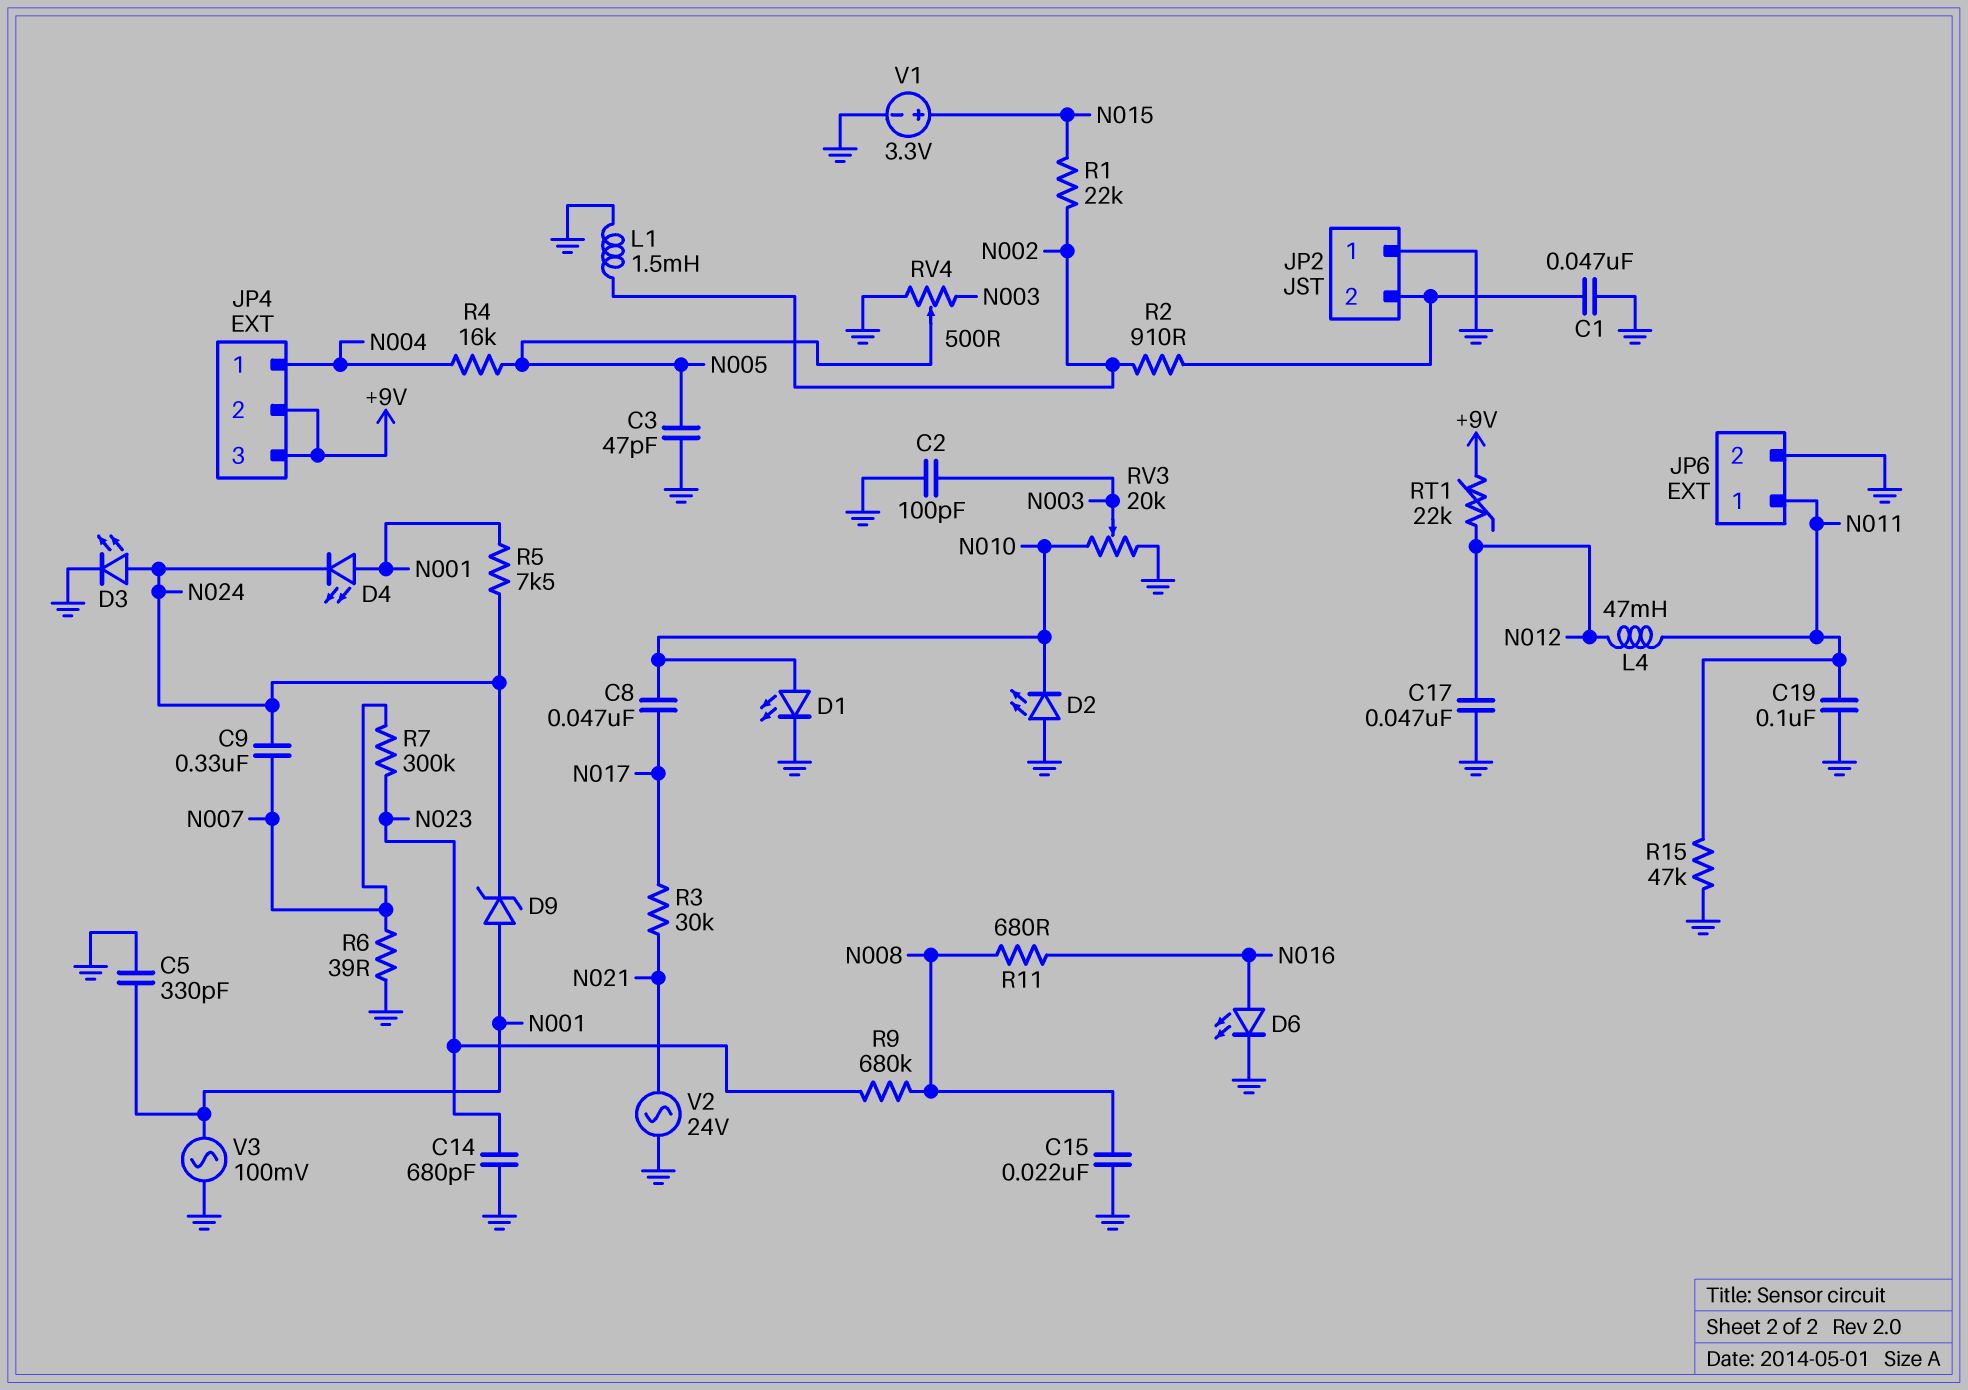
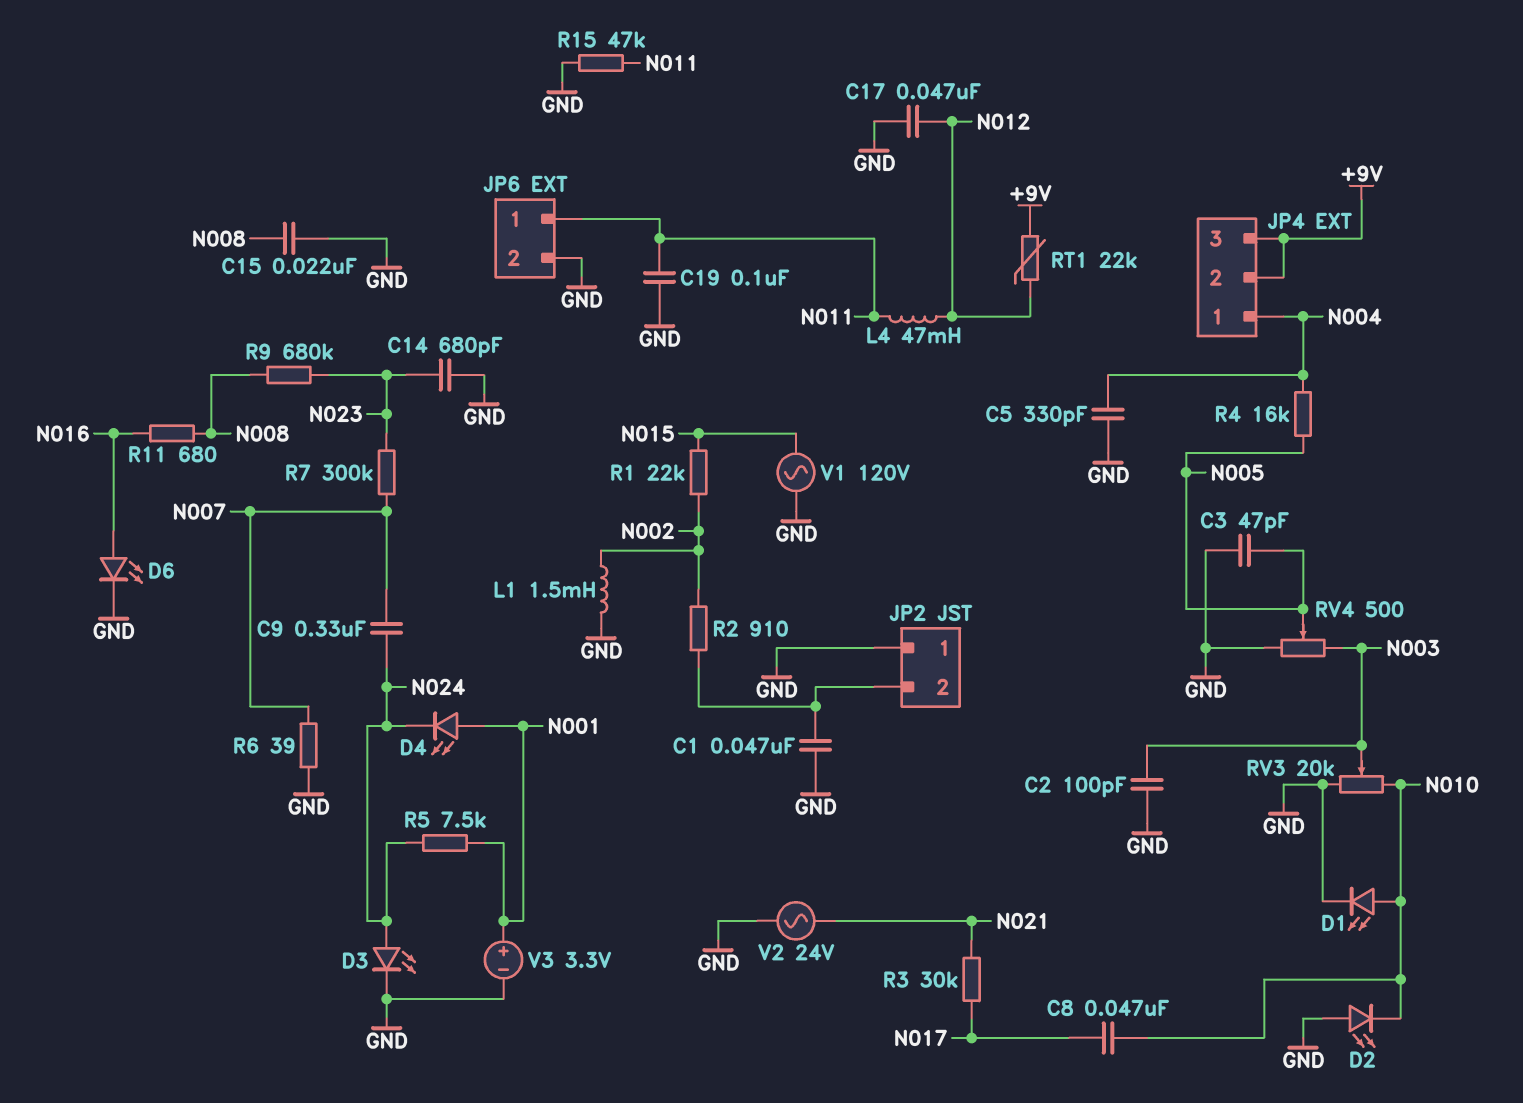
C5: 330pF (GND, N001) -> 330pF (GND, N004)
D9: zener (A N001, K N024) -> none
V1: 3.3V (plus N015, minus GND) -> AC 120V (GND, N015)
V3: AC 100mV (GND, N001) -> 3.3V (plus N001, minus GND)

